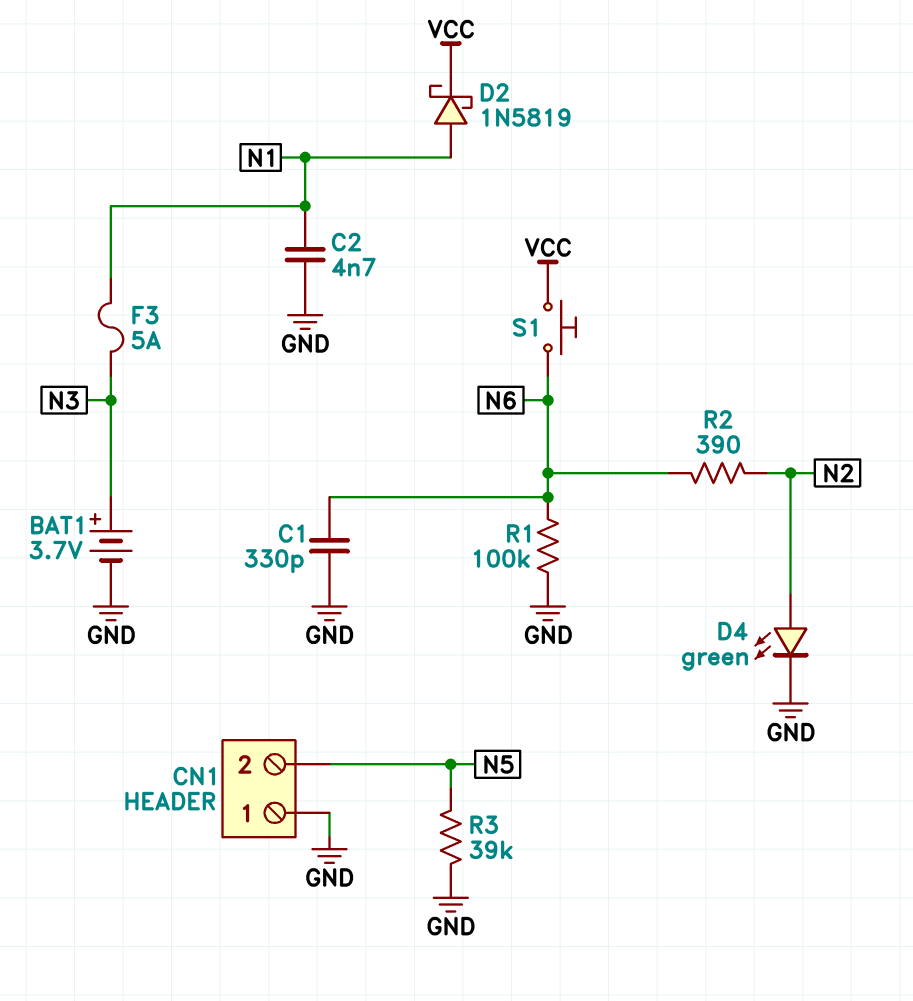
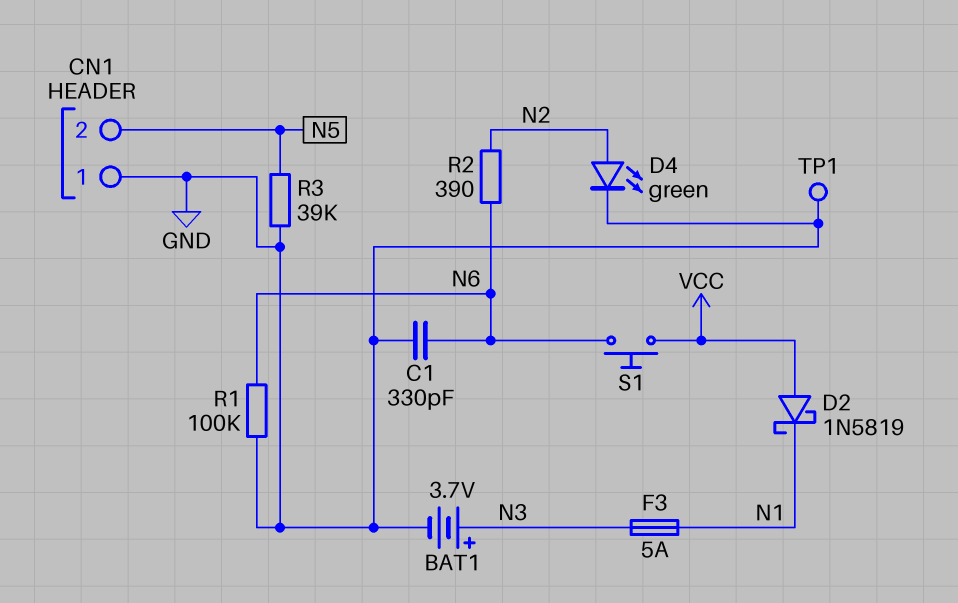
C2: 4.7nF (GND, N1) -> none
D2: schottky 1N5819 (A N1, K VCC) -> schottky 1N5819 (A VCC, K N1)
TP1: none -> test point (GND)

